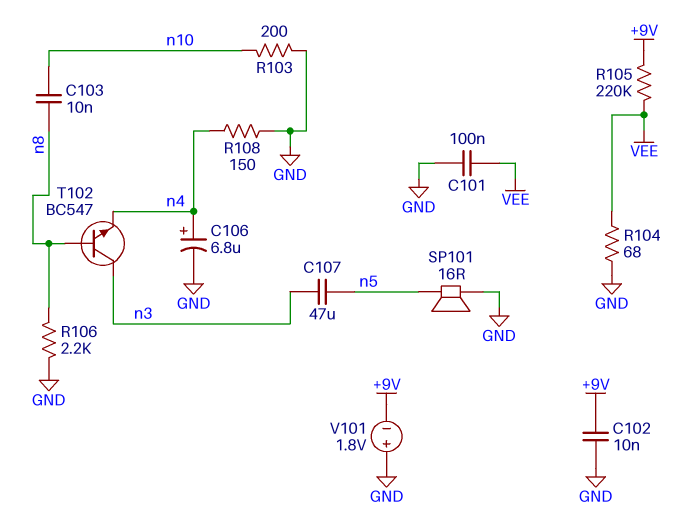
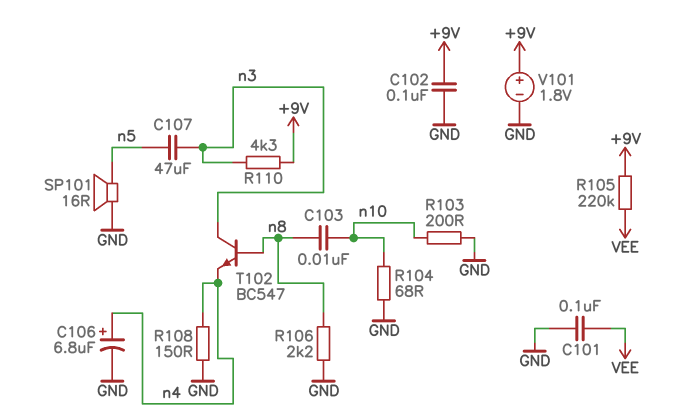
C102: 10nF (+9V, GND) -> 100nF (+9V, GND)
R104: 68 (GND, VEE) -> 68 (GND, n10)
R110: none -> 4.3k (+9V, n3)
V101: 1.8V (plus GND, minus +9V) -> 1.8V (plus +9V, minus GND)

